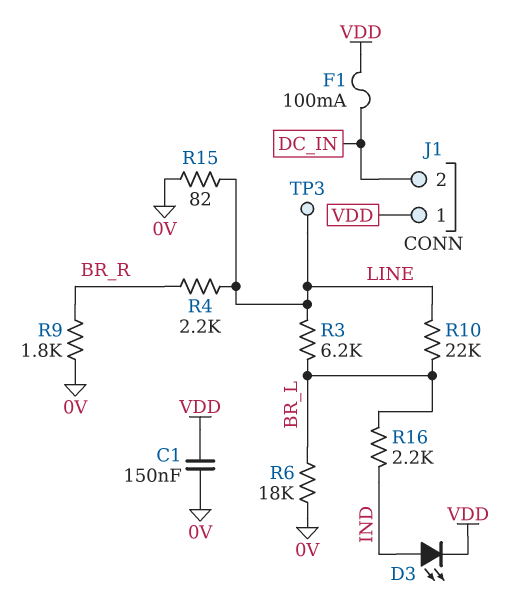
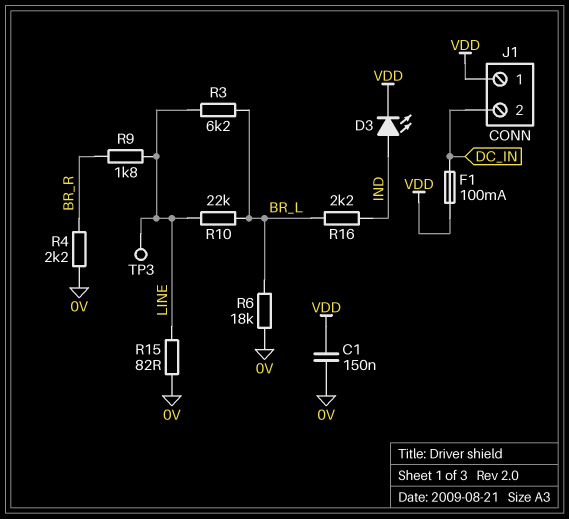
R4: 2.2k (BR_R, LINE) -> 2.2k (0V, BR_R)
R9: 1.8k (0V, BR_R) -> 1.8k (BR_R, LINE)

